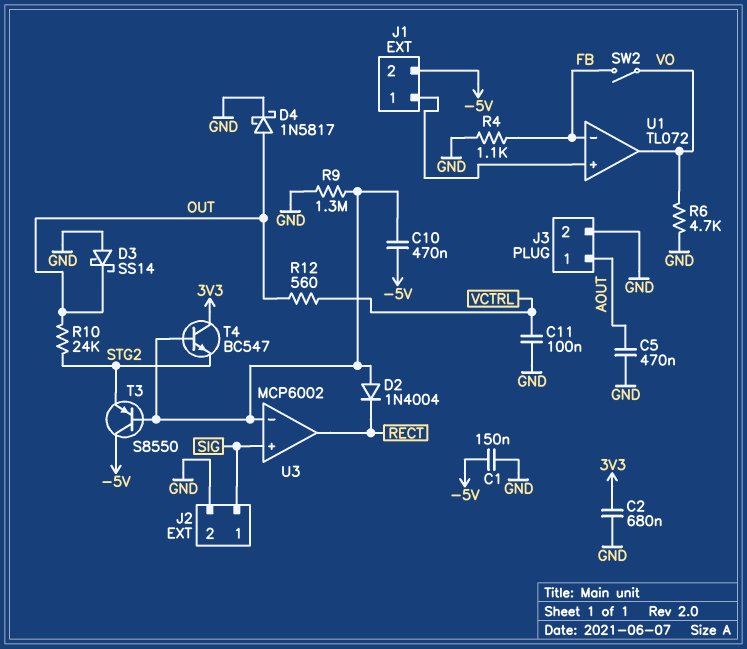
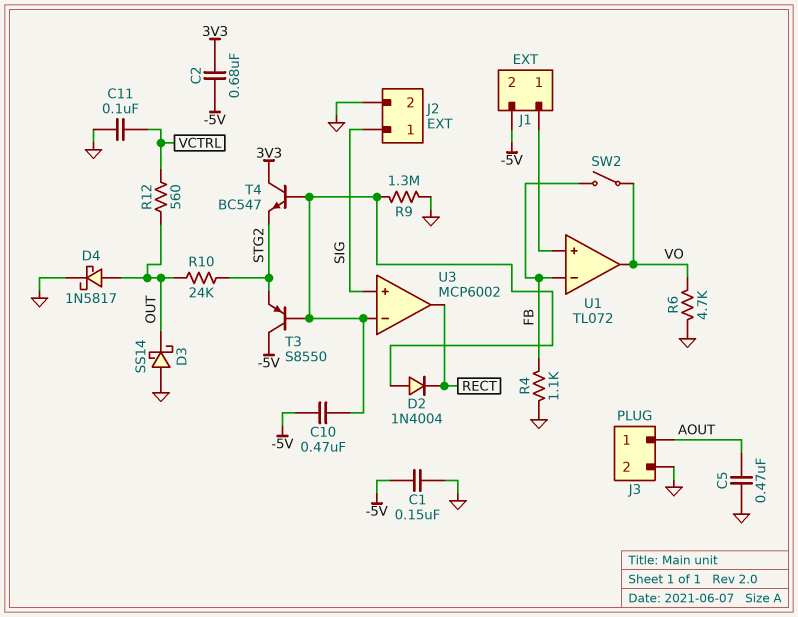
C2: 680nF (3V3, GND) -> 680nF (-5V, 3V3)

